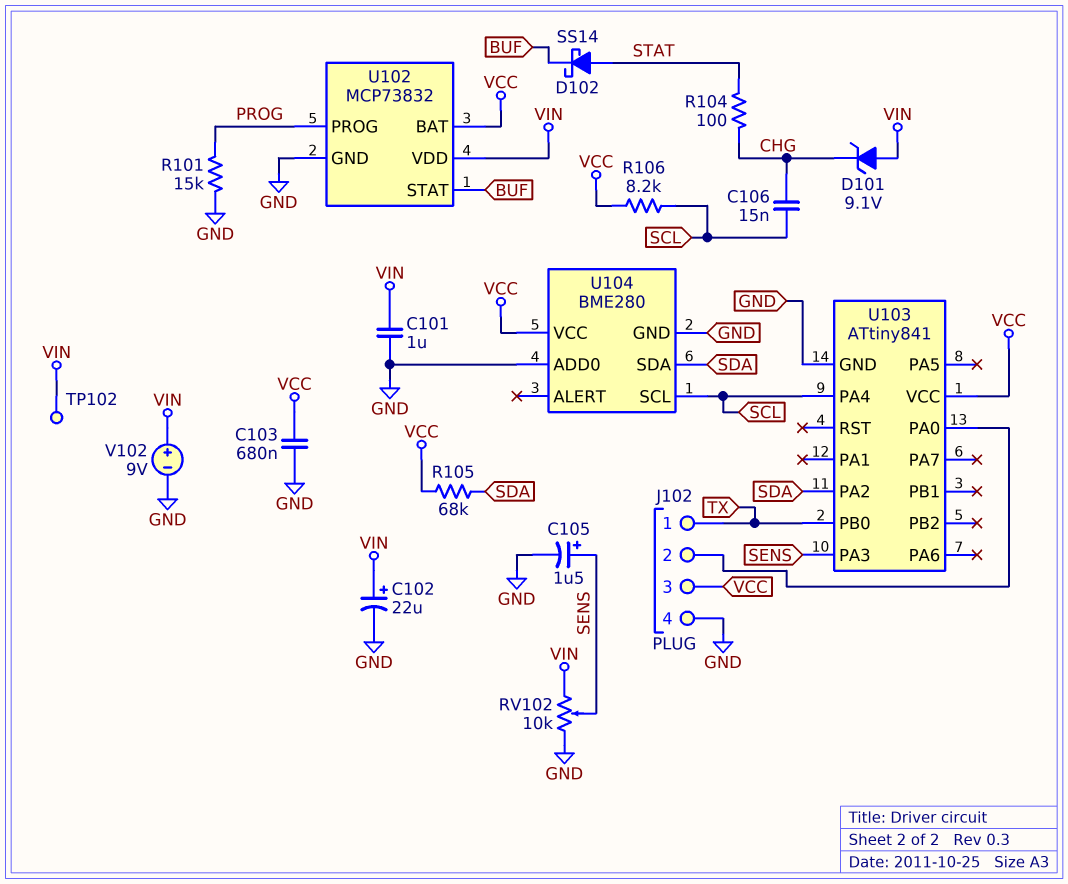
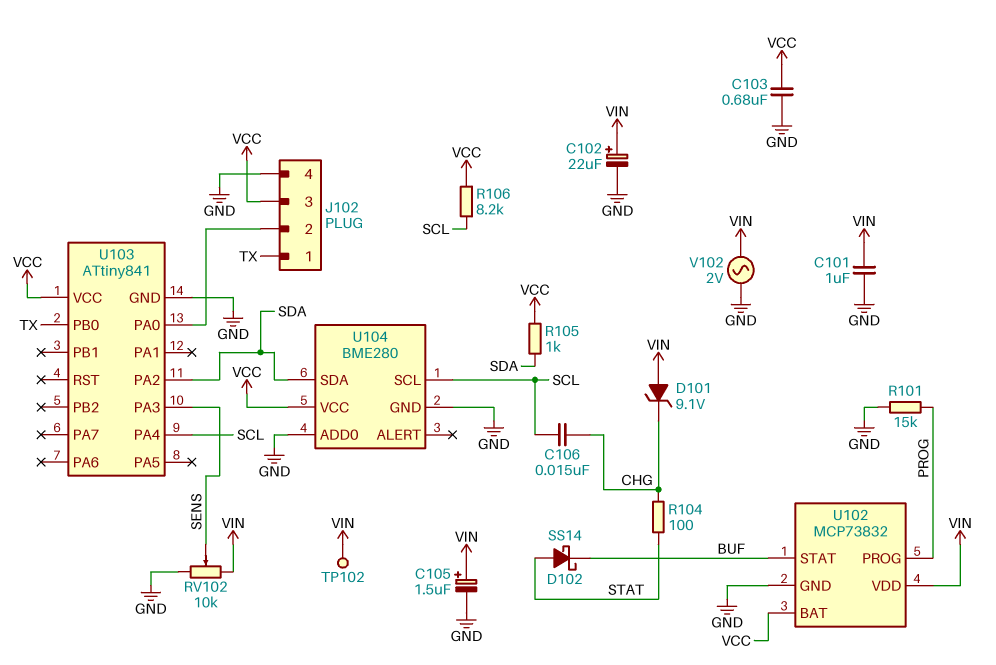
C105: 1.5uF (plus SENS, minus GND) -> 1.5uF (plus VIN, minus GND)
R105: 68k (SDA, VCC) -> 1k (SDA, VCC)
V102: 9V (plus VIN, minus GND) -> AC 2V (GND, VIN)

